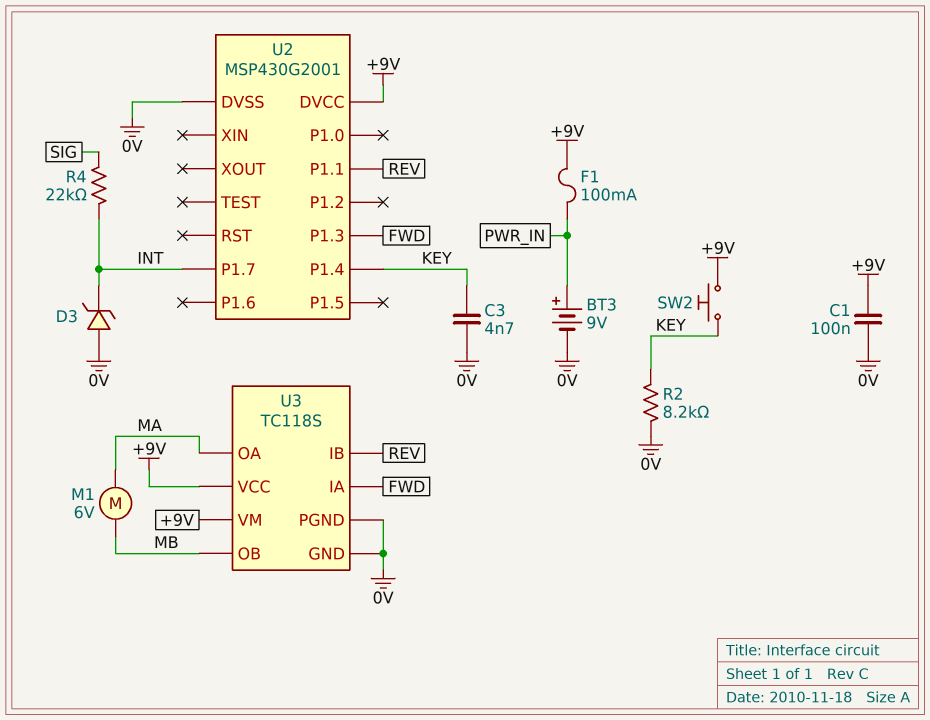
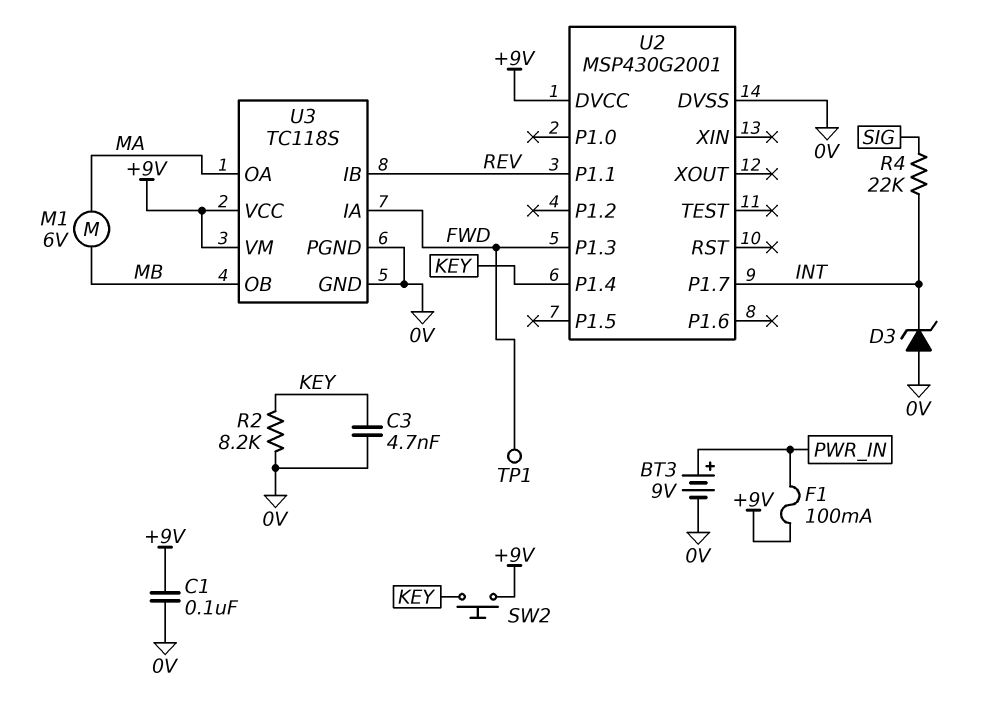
TP1: none -> test point (FWD)

